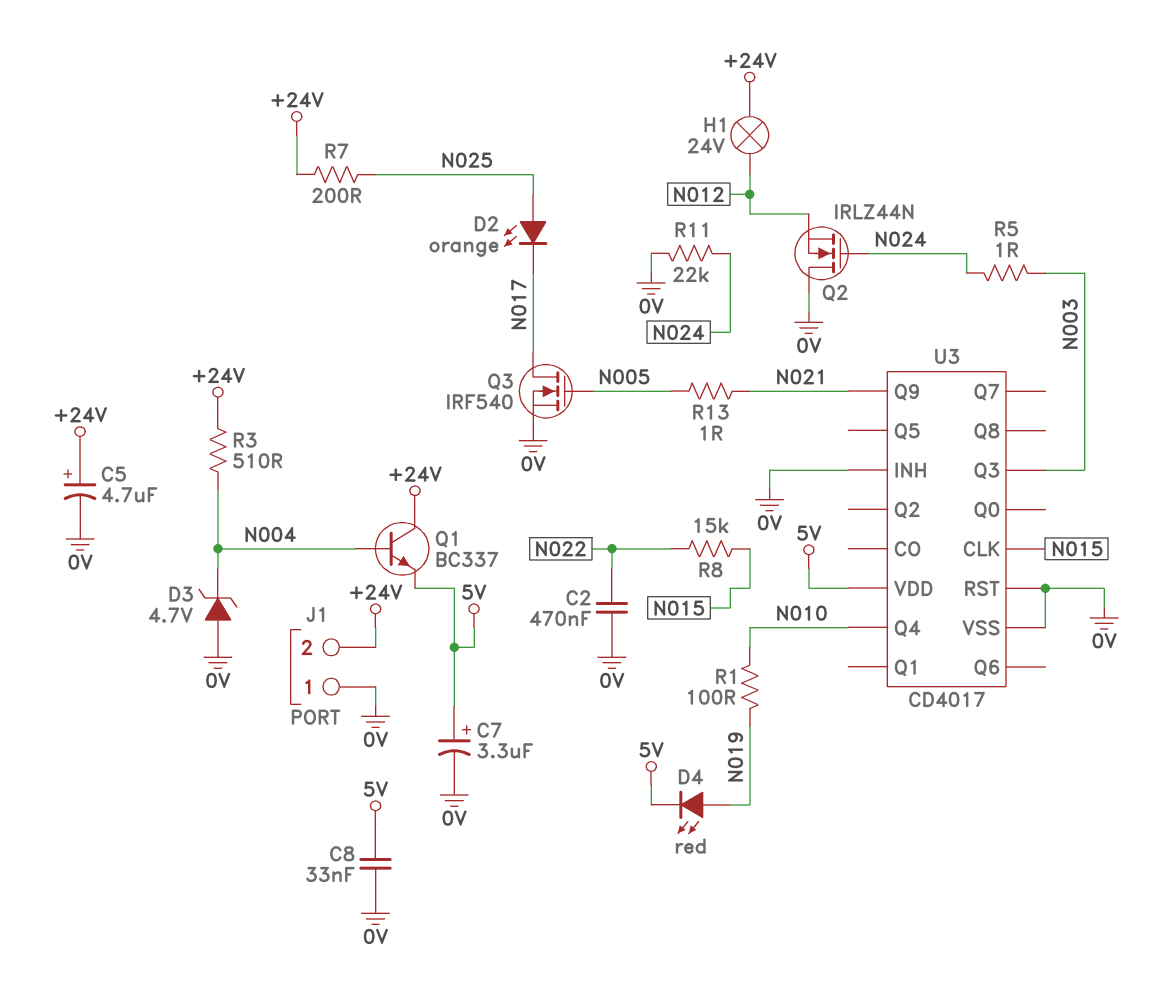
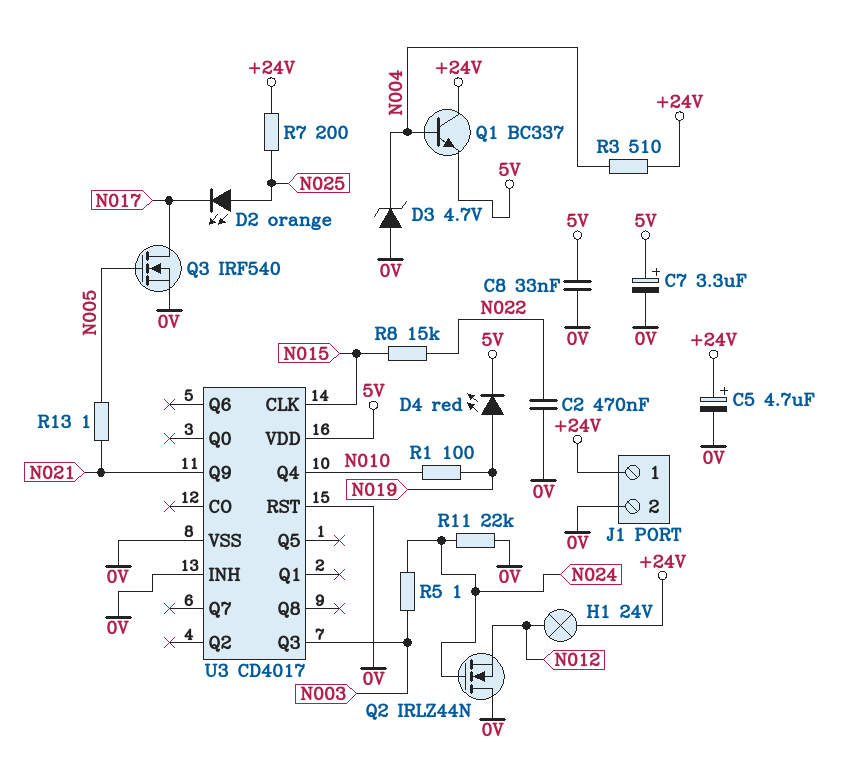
J1 pin 1: 0V -> +24V
J1 pin 2: +24V -> 0V

